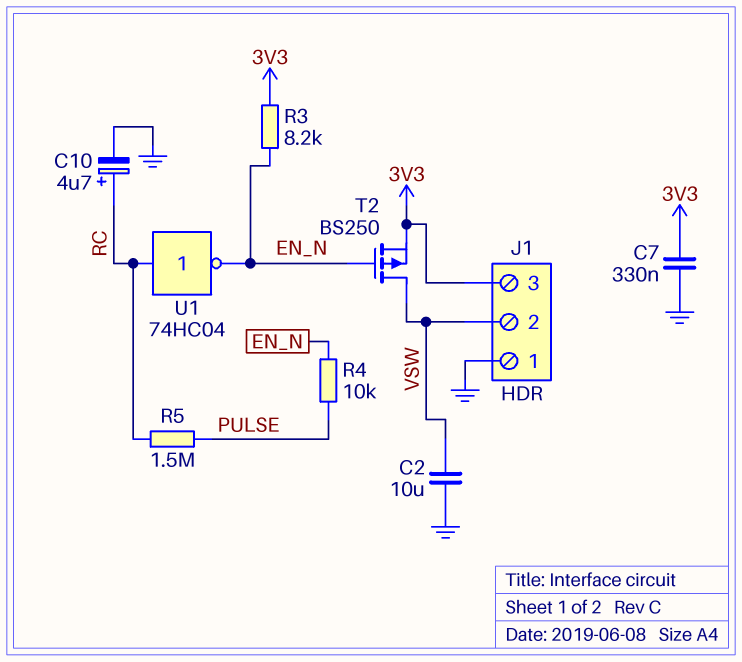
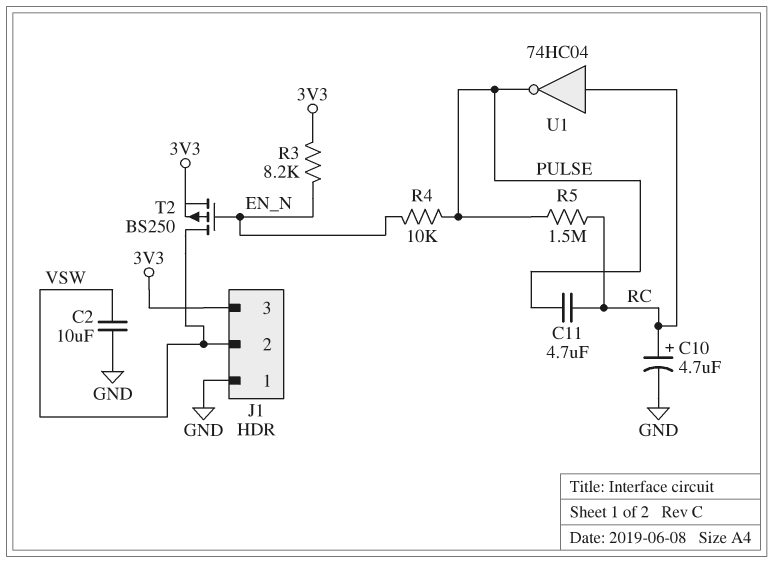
C7: 330nF (3V3, GND) -> none
C11: none -> 4.7uF (PULSE, RC)
U1: NOT 74HC04 (in RC, out EN_N) -> NOT 74HC04 (in RC, out PULSE)

